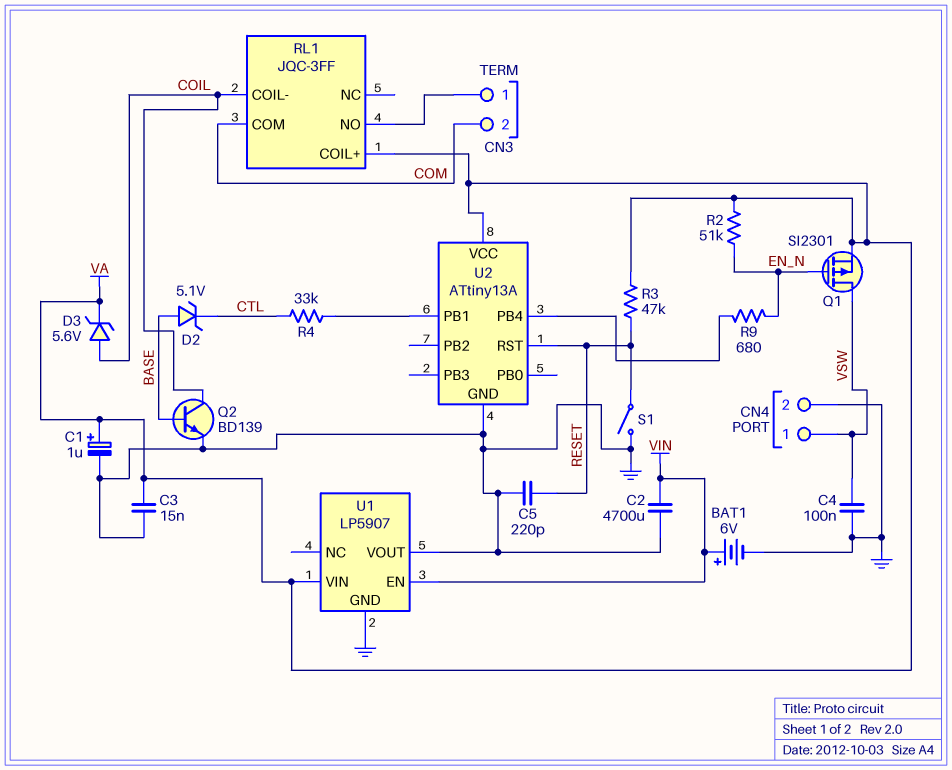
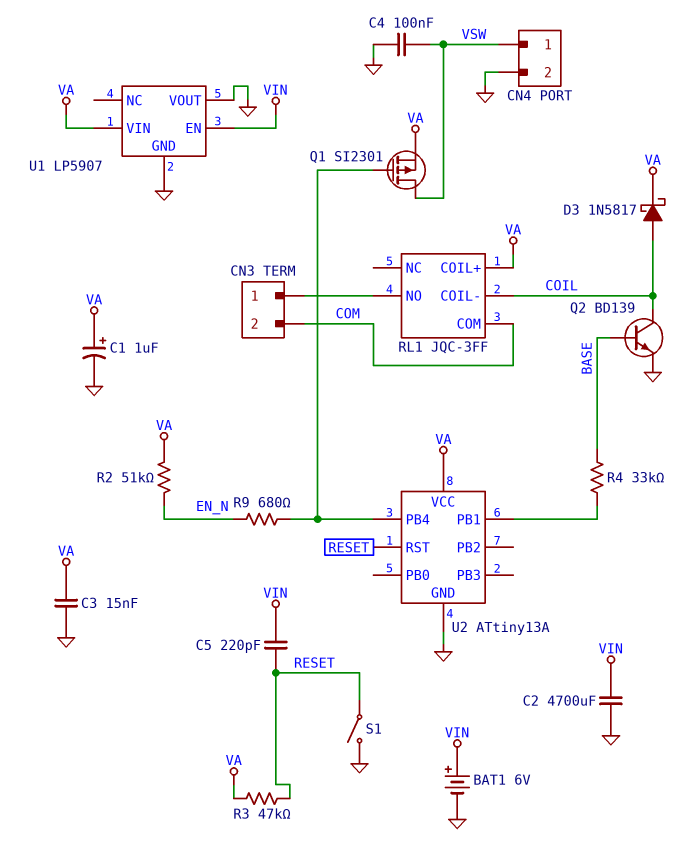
C5: 220pF (GND, RESET) -> 220pF (RESET, VIN)
D2: zener 5.1V (A BASE, K CTL) -> none
D3: zener 5.6V (A COIL, K VA) -> schottky 1N5817 (A COIL, K VA)
Q1: PMOS SI2301 (G EN_N, D VSW, S VA) -> PMOS SI2301 (G U2/PB4, D VSW, S VA)
R4: 33k (CTL, U2/PB1) -> 33k (BASE, U2/PB1)

